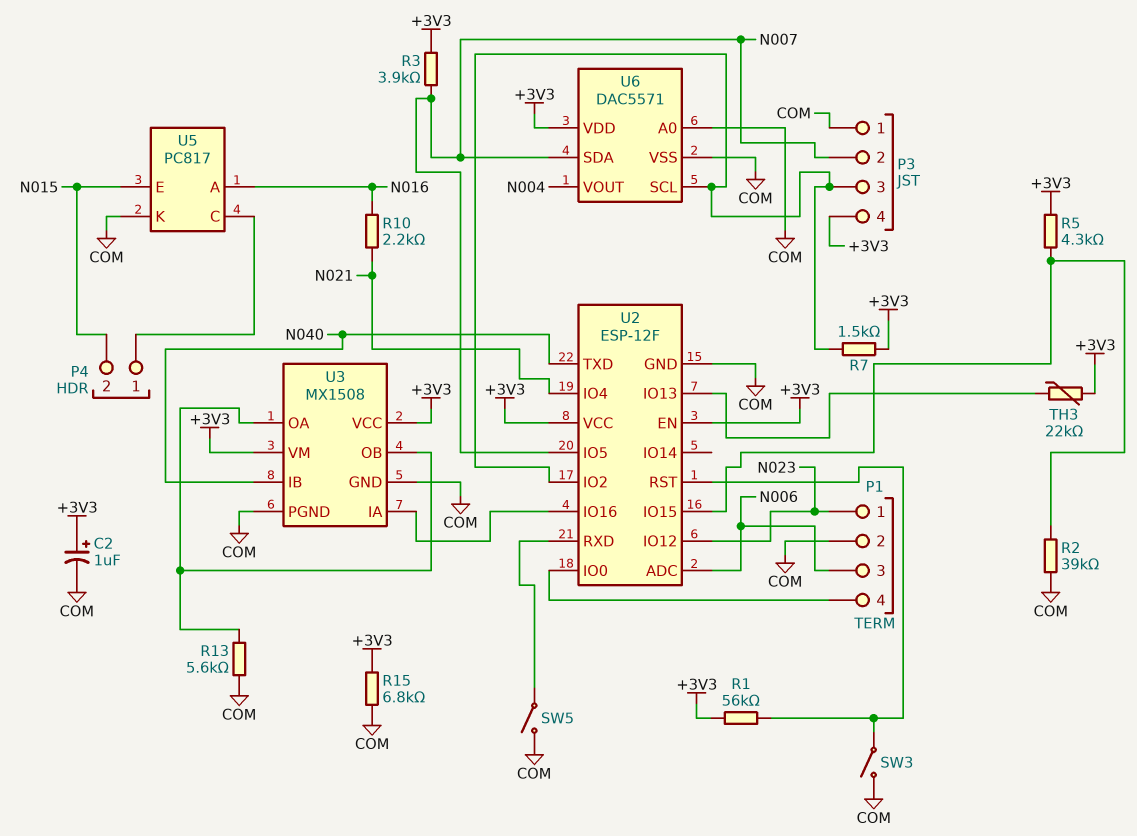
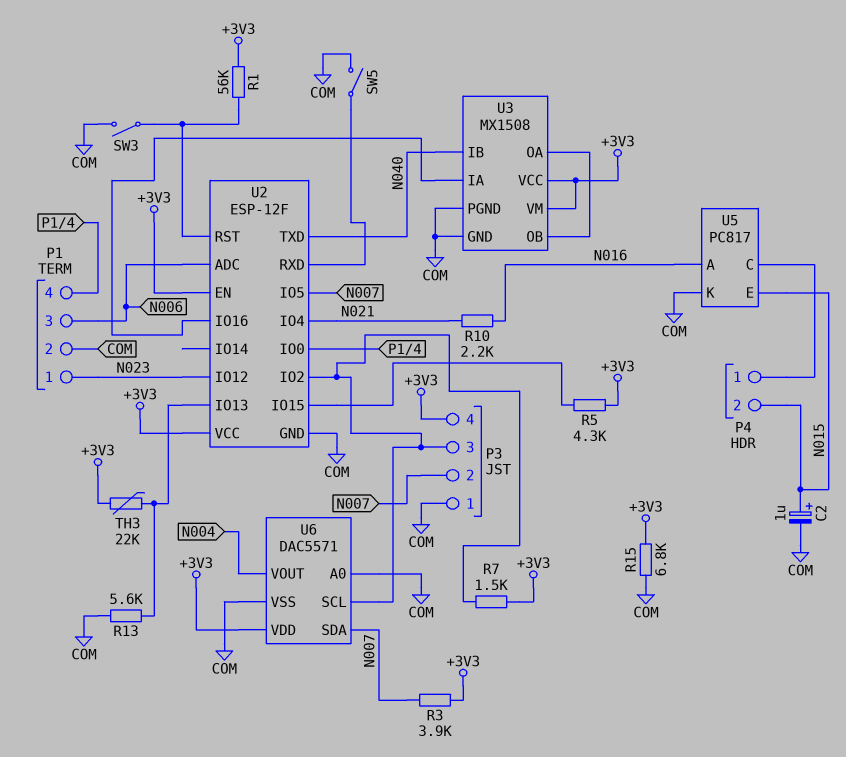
C2: 1uF (plus +3V3, minus COM) -> 1uF (plus N015, minus COM)
R2: 39k (COM, U2/IO15) -> none
R13: 5.6k (COM, U3/OA) -> 5.6k (COM, U2/IO13)

